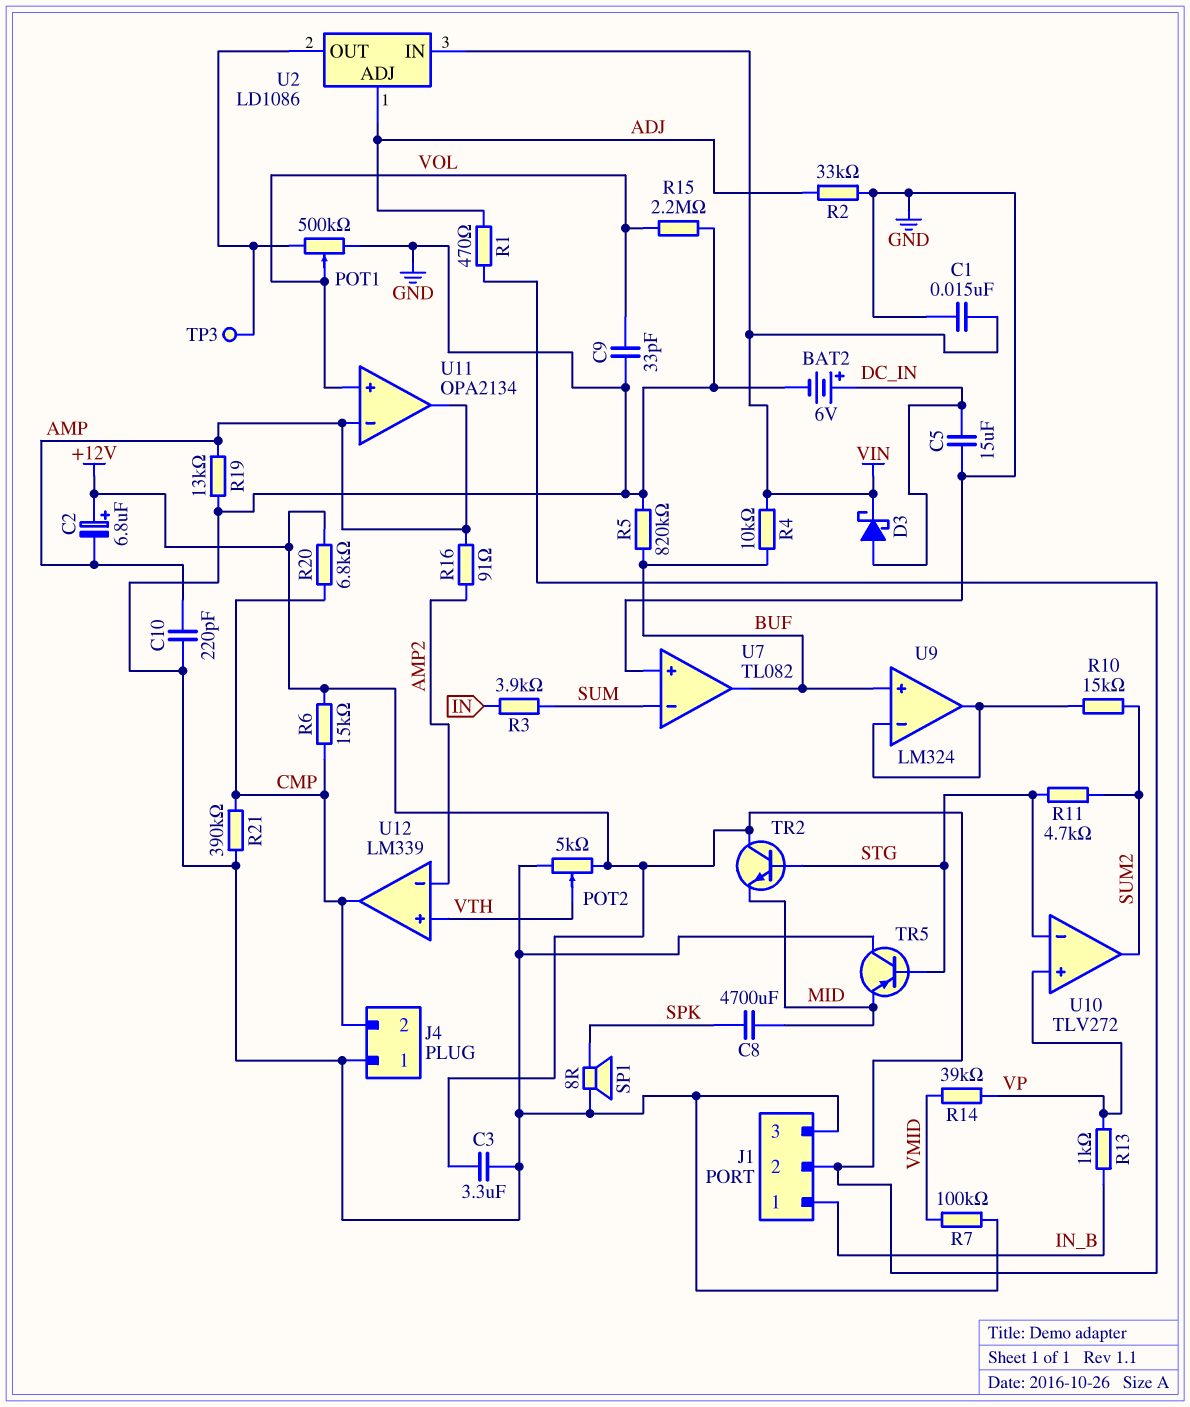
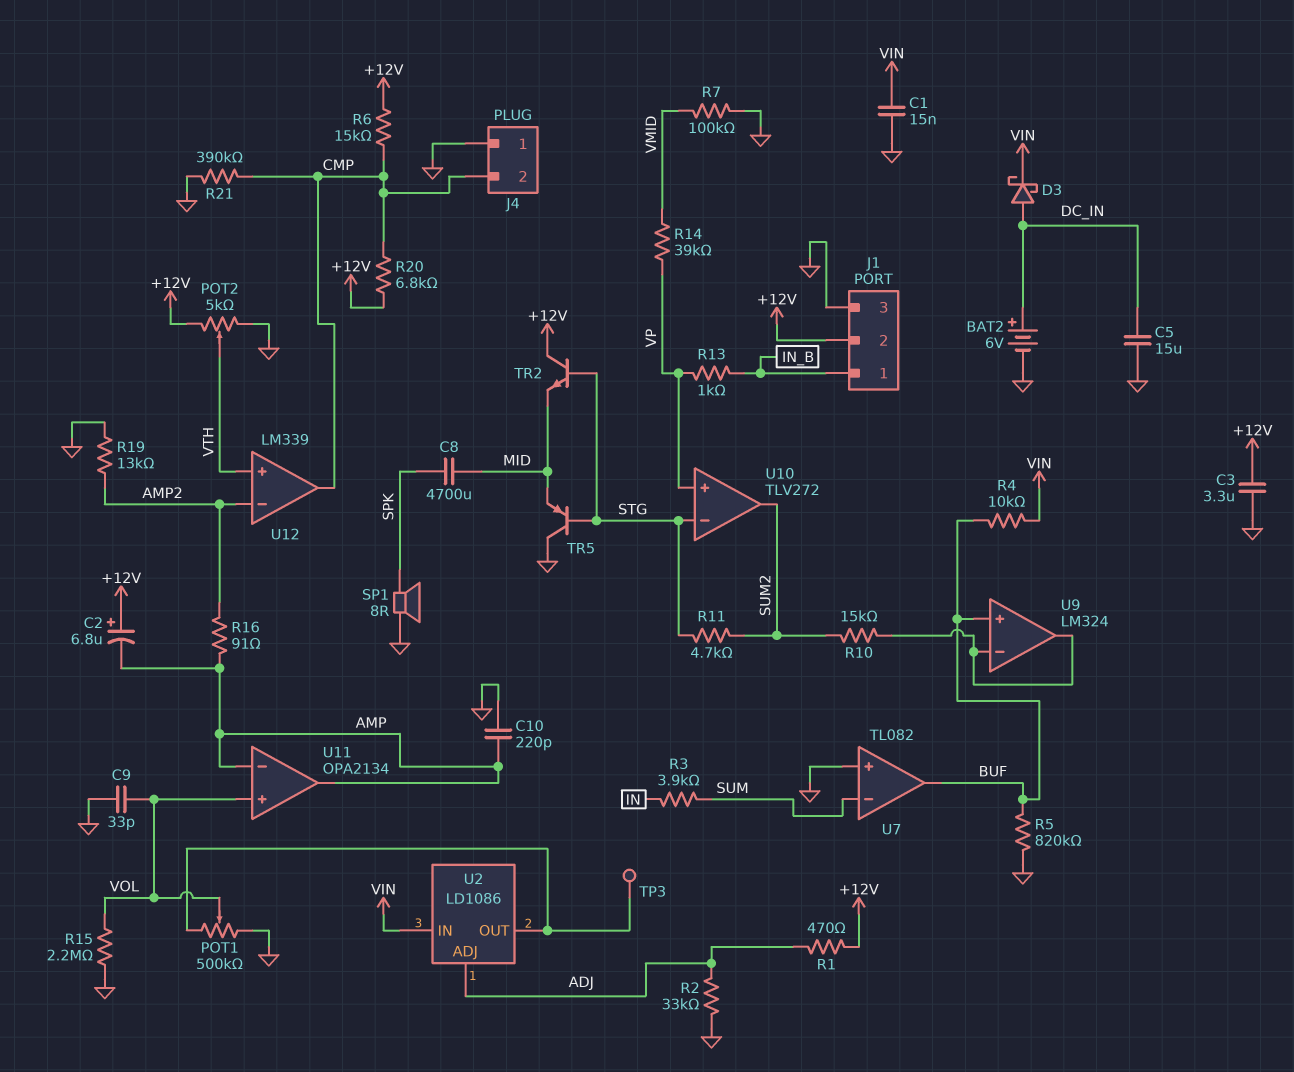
R19: 13k (AMP, GND) -> 13k (AMP2, GND)

